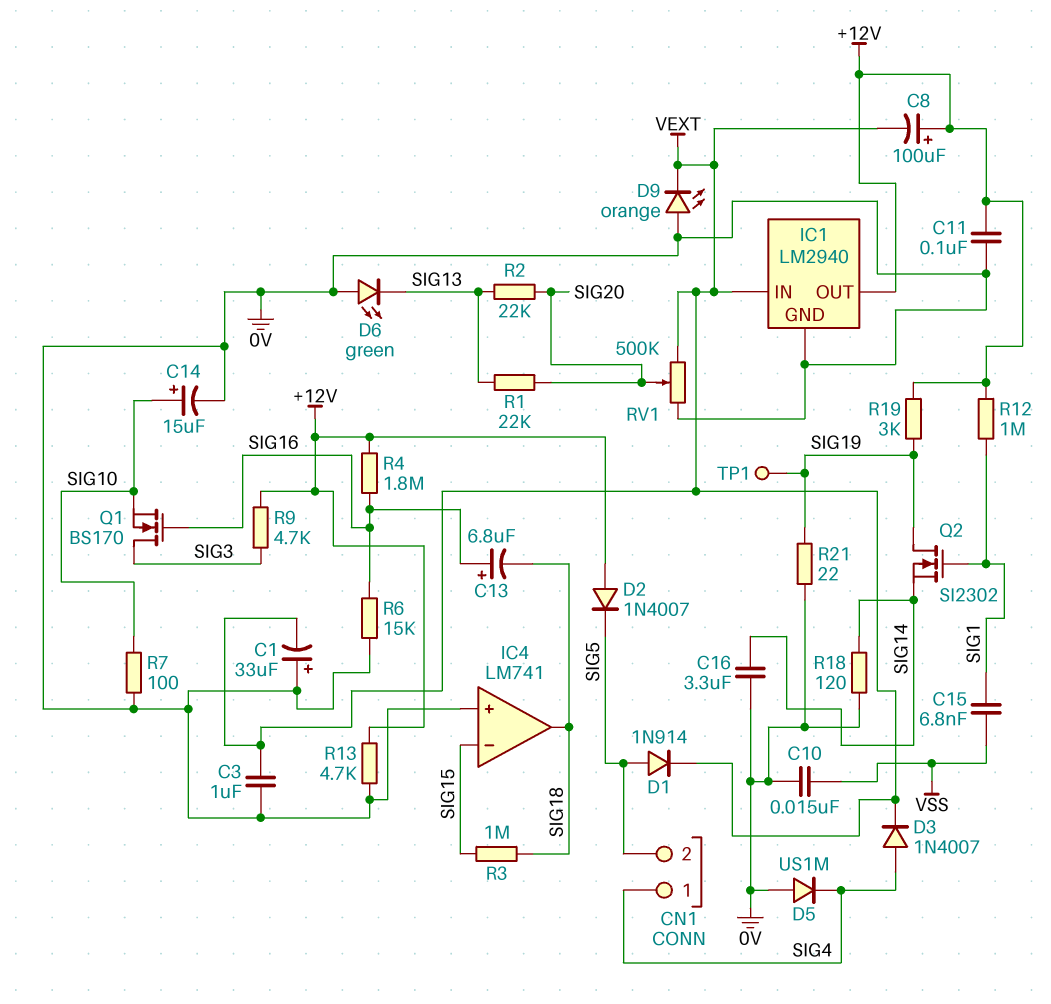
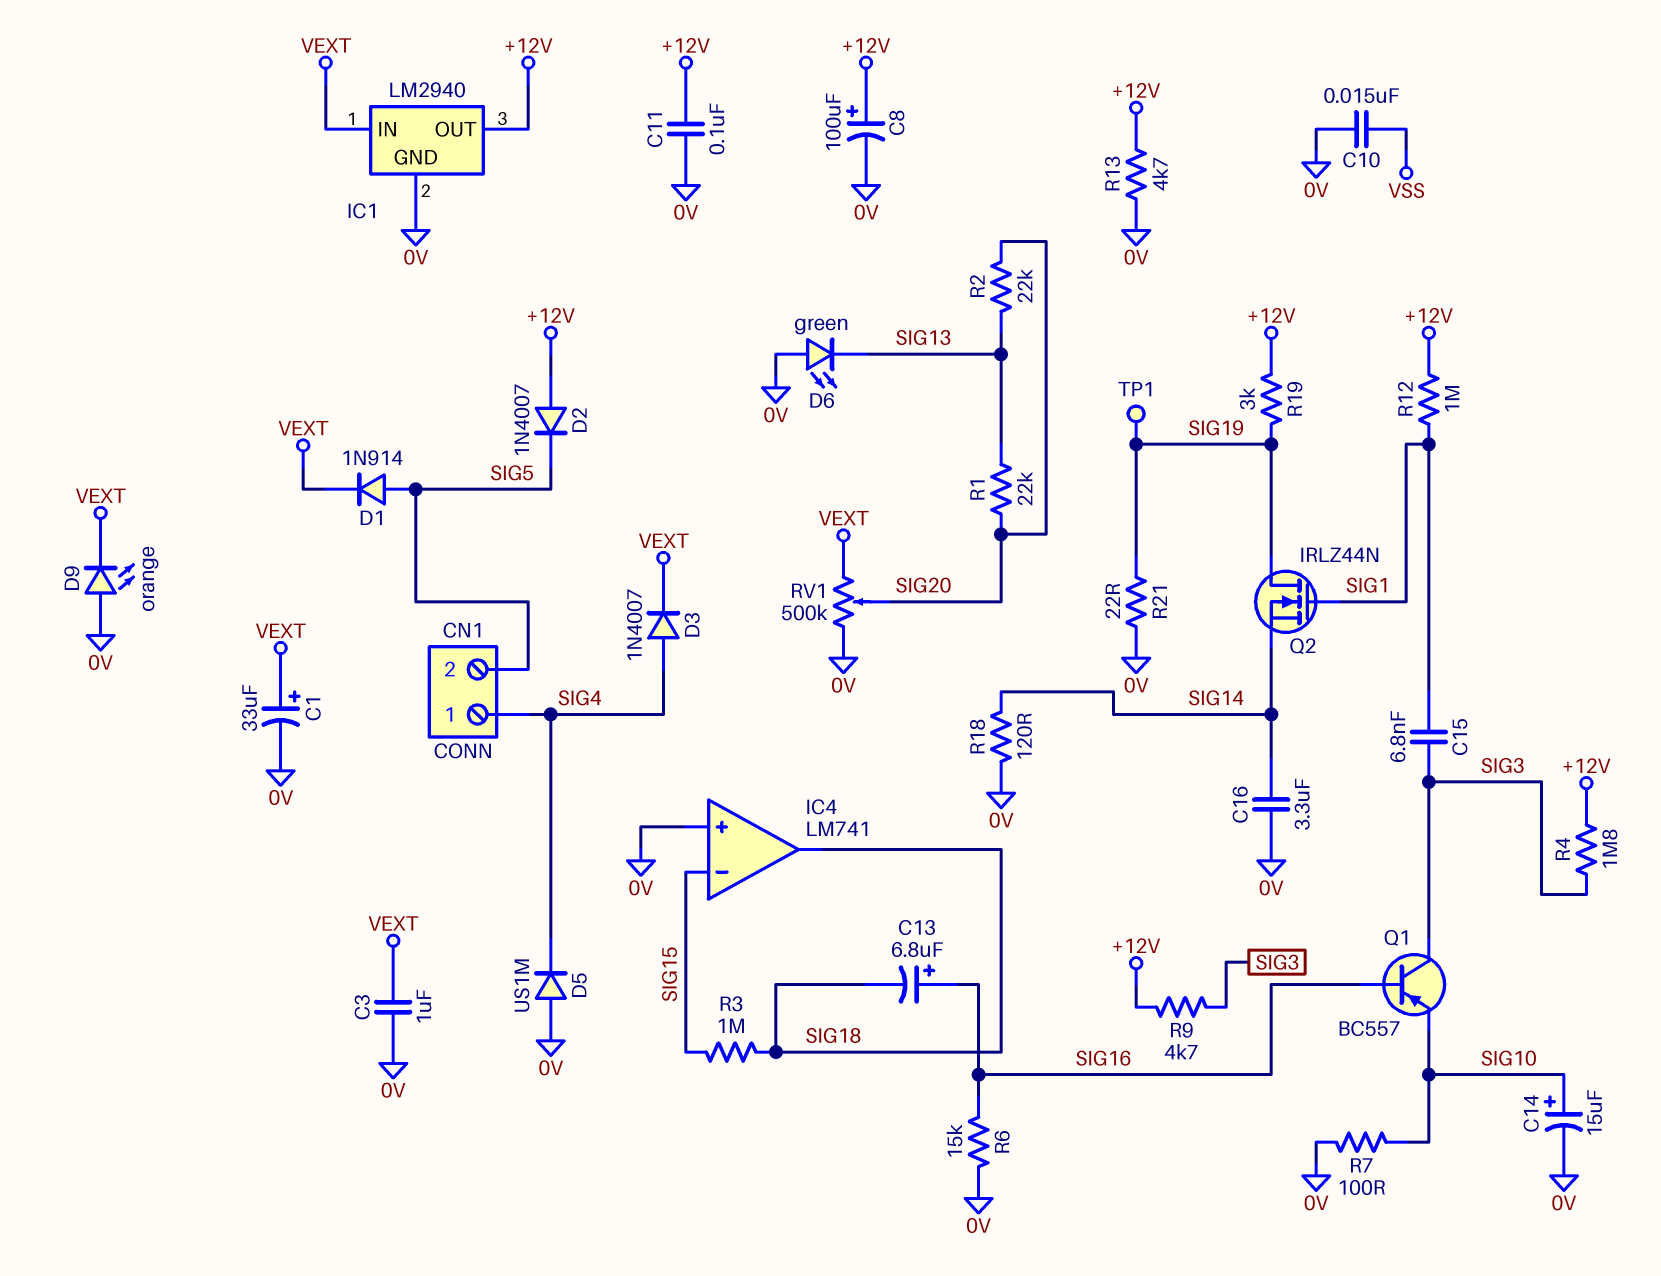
C1: 33uF (plus 0V, minus VEXT) -> 33uF (plus VEXT, minus 0V)
C8: 100uF (plus +12V, minus VEXT) -> 100uF (plus +12V, minus 0V)
C15: 6.8nF (SIG1, VSS) -> 6.8nF (SIG1, SIG3)
Q1: NMOS BS170 (G SIG16, D SIG3, S SIG10) -> PNP BC557 (B SIG16, C SIG3, E SIG10)
Q2: NMOS SI2302 (G SIG1, D SIG19, S SIG14) -> NMOS IRLZ44N (G SIG1, D SIG19, S SIG14)
R4: 1.8M (+12V, SIG16) -> 1.8M (+12V, SIG3)

